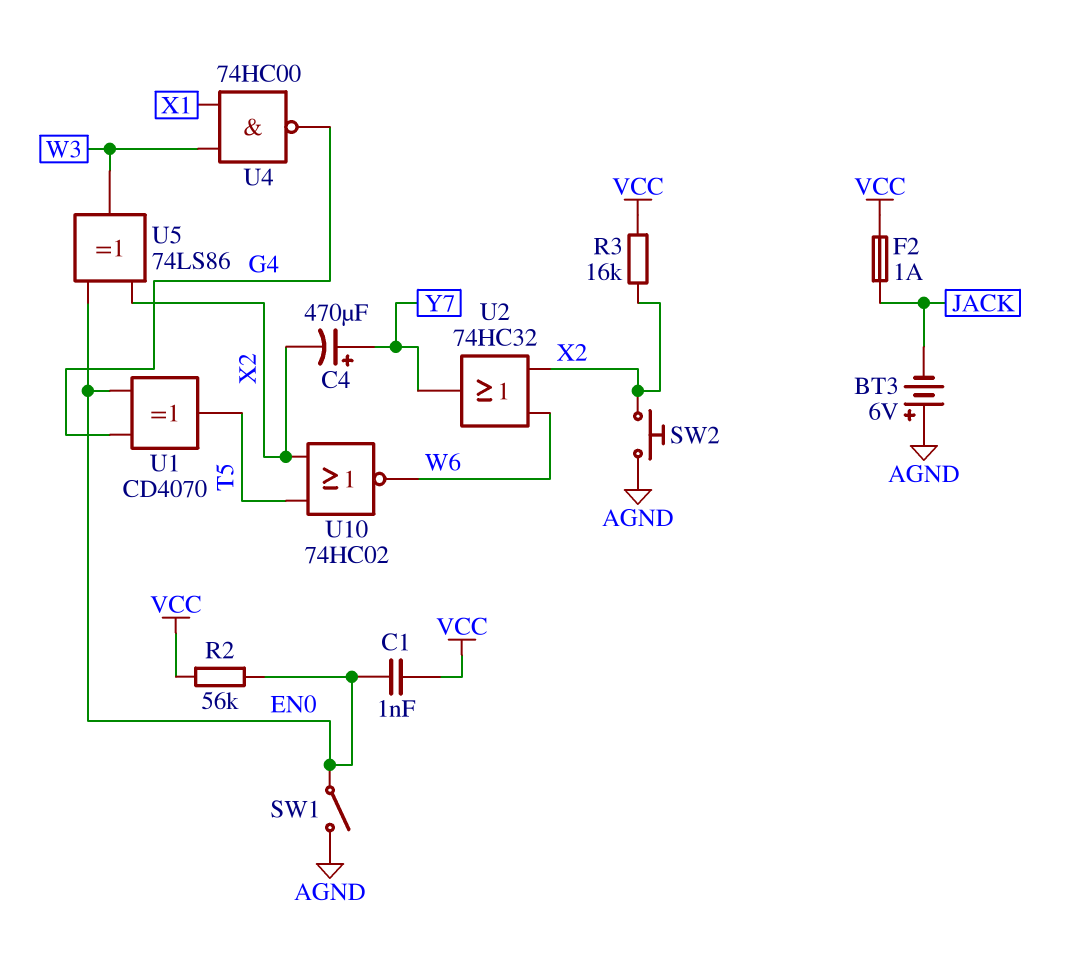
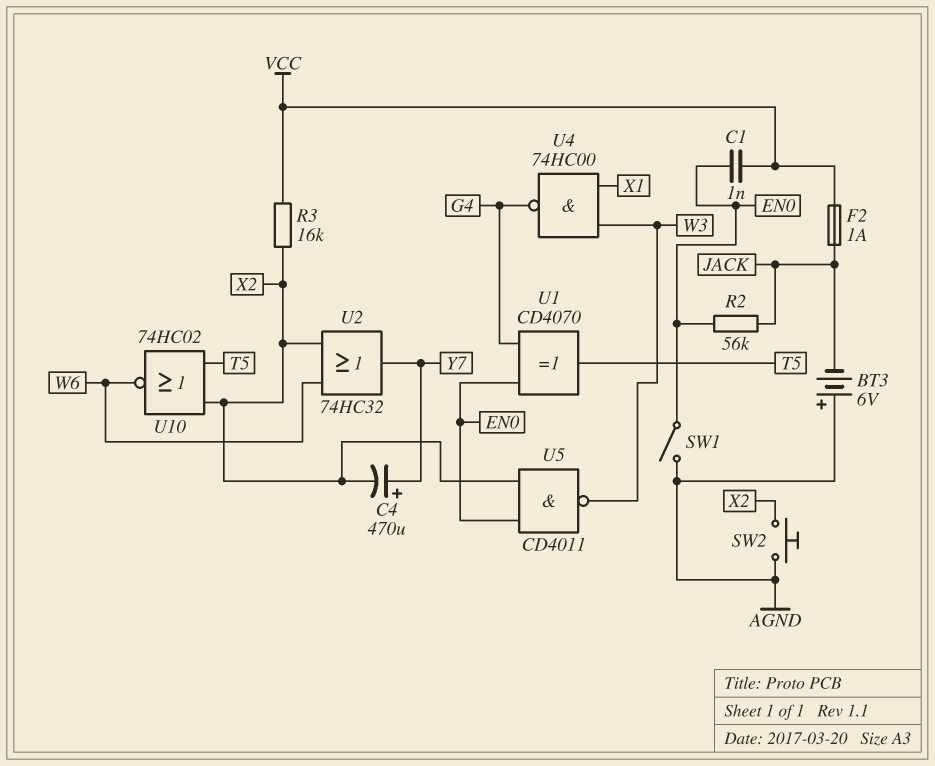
R2: 56k (EN0, VCC) -> 56k (EN0, JACK)
U5: XOR 74LS86 (in EN0, in X2, out W3) -> NAND CD4011 (in EN0, in X2, out W3)

